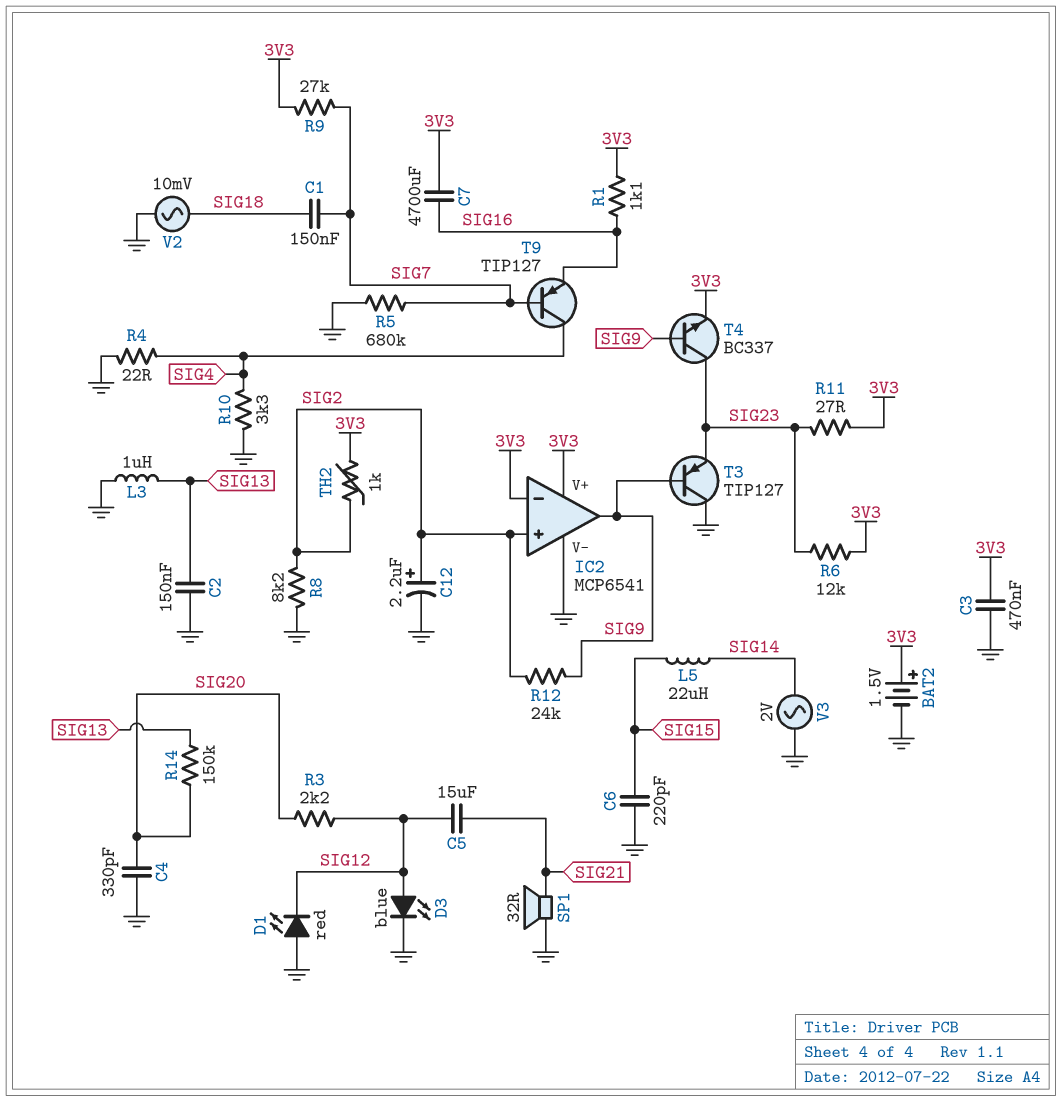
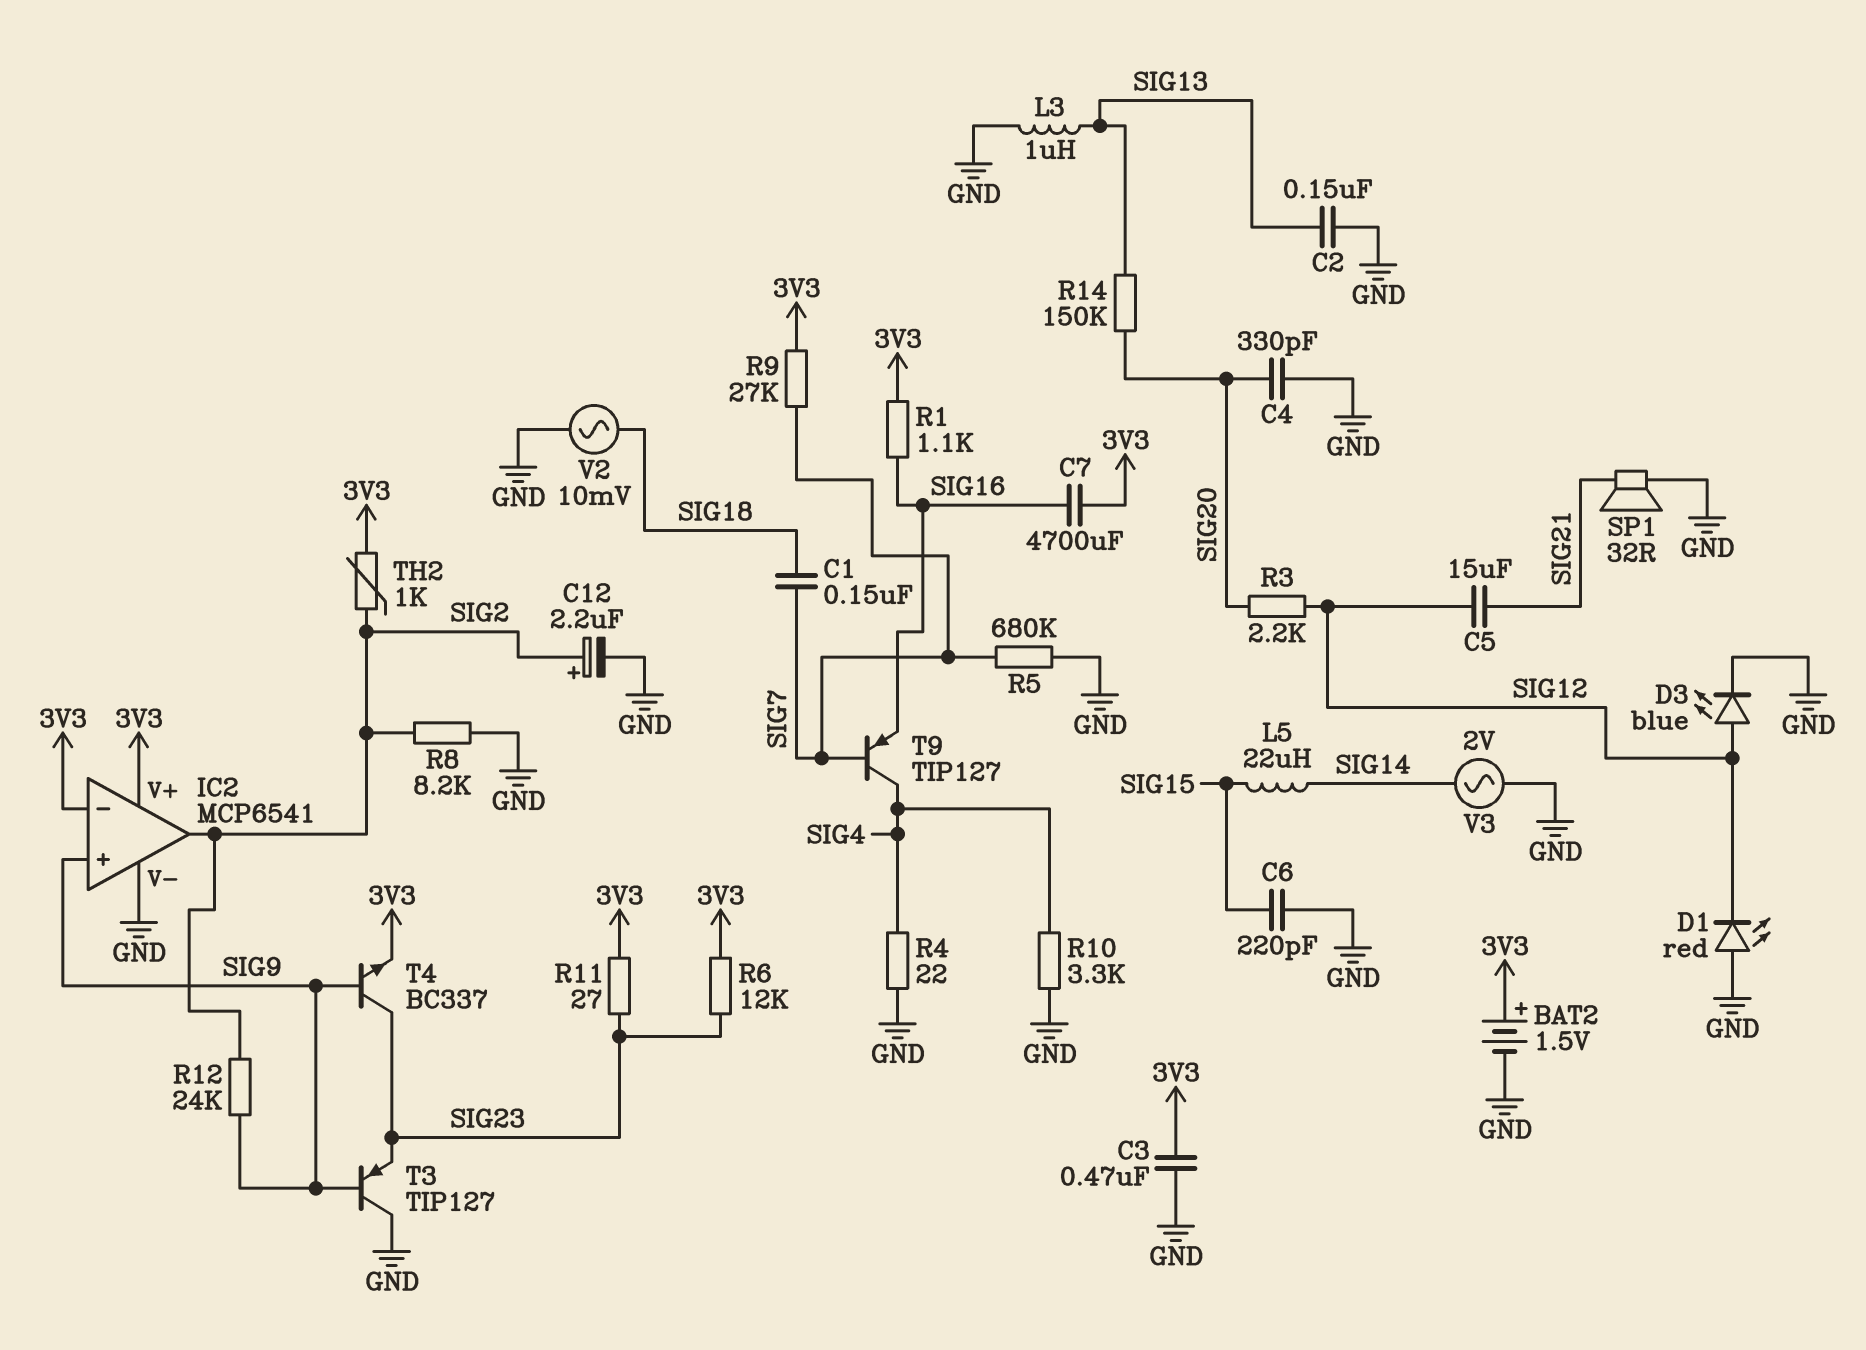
IC2 pin in+: SIG2 -> SIG9
IC2 pin out: SIG9 -> SIG2

